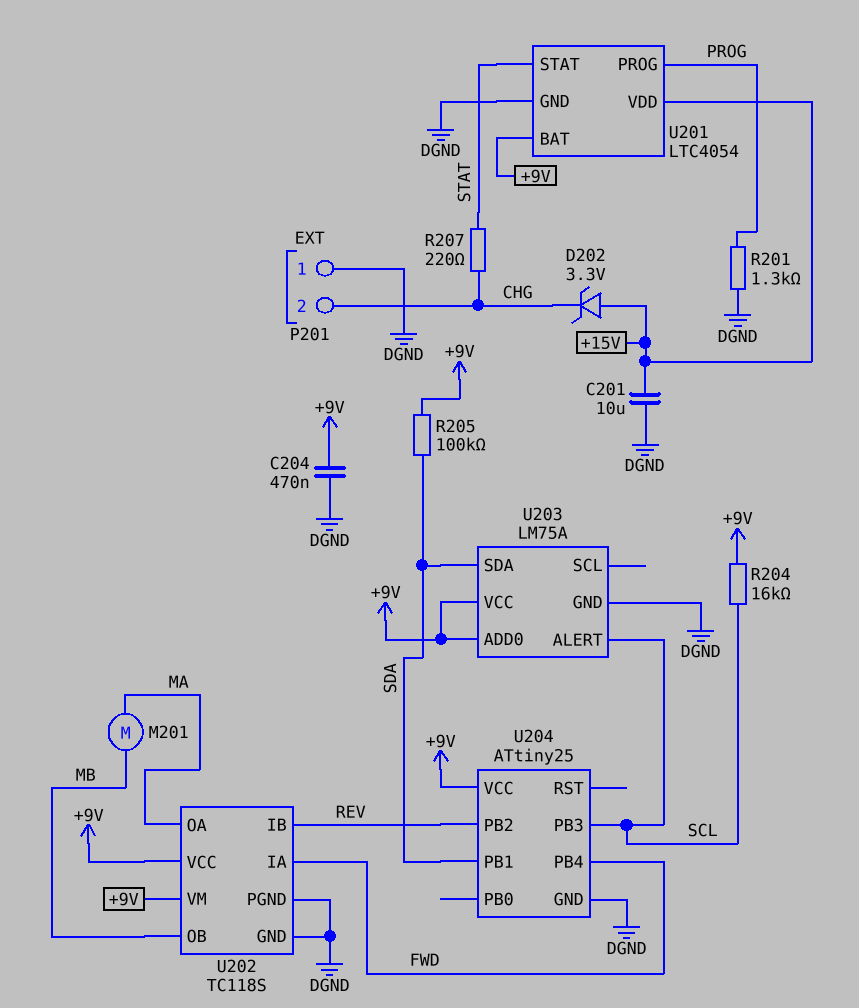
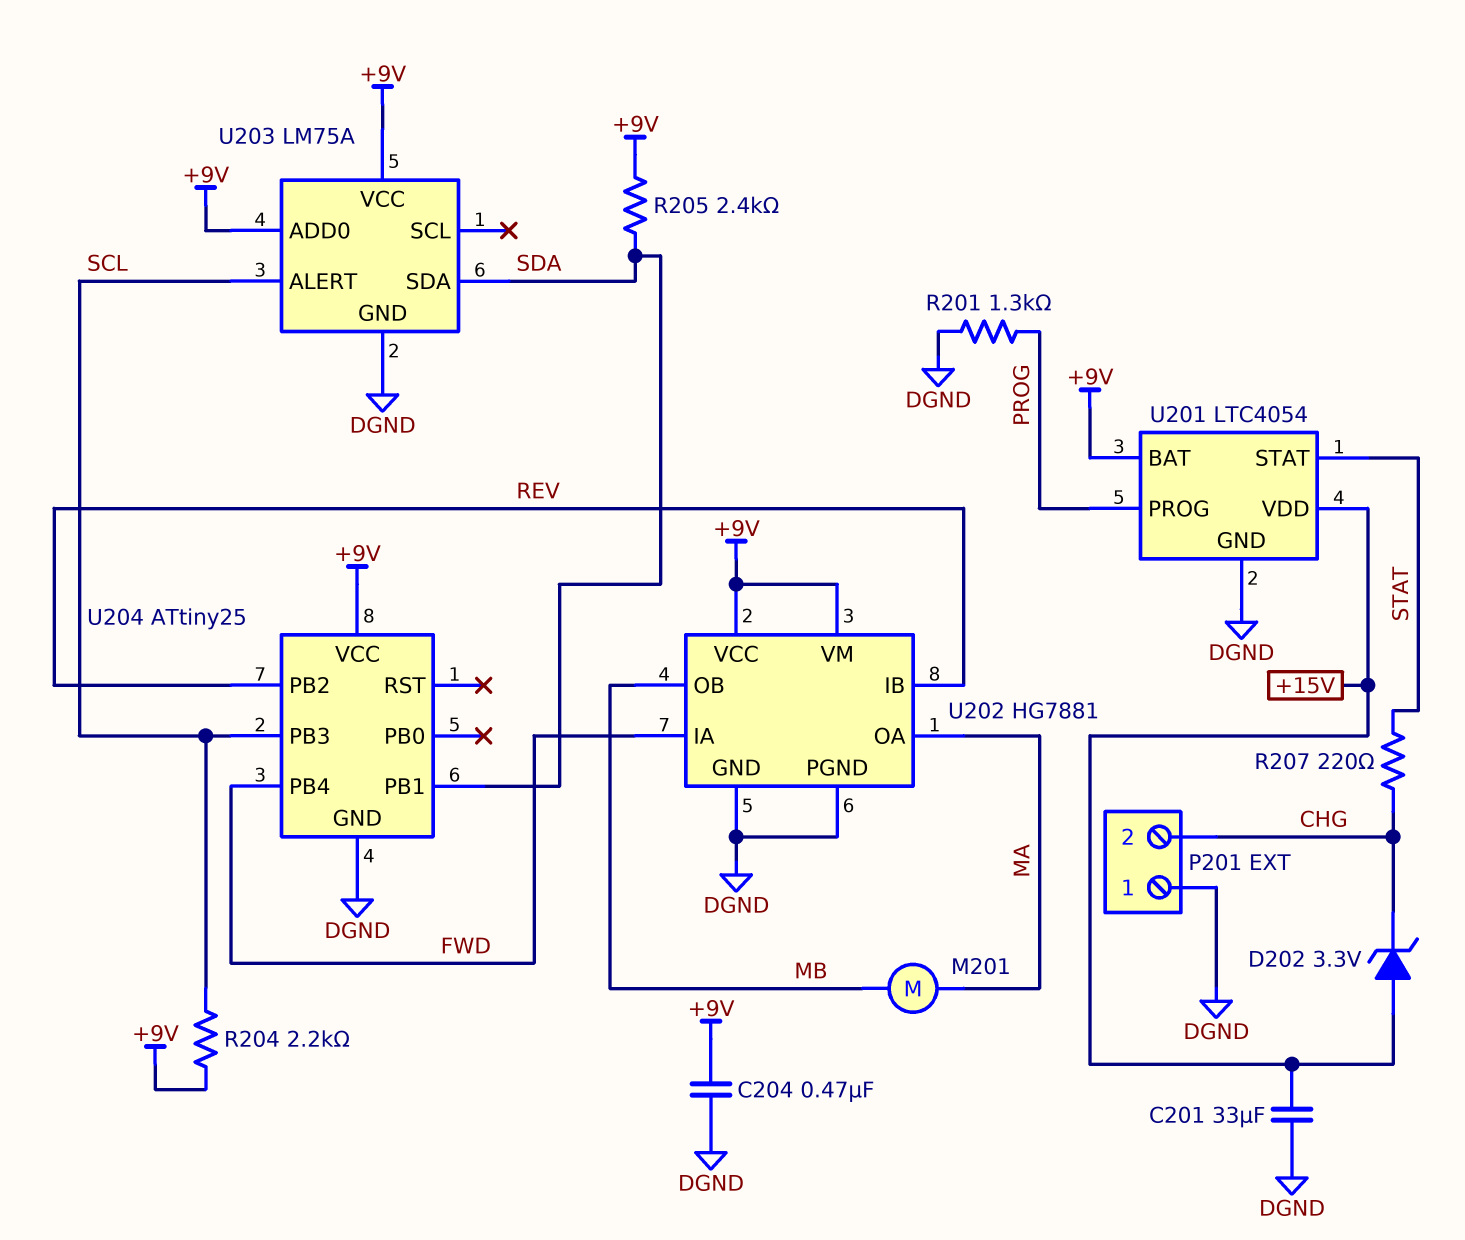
C201: 10uF (+15V, DGND) -> 33uF (+15V, DGND)
R204: 16k (+9V, SCL) -> 2.2k (+9V, SCL)
R205: 100k (+9V, SDA) -> 2.4k (+9V, SDA)
U202: TC118S -> HG7881

